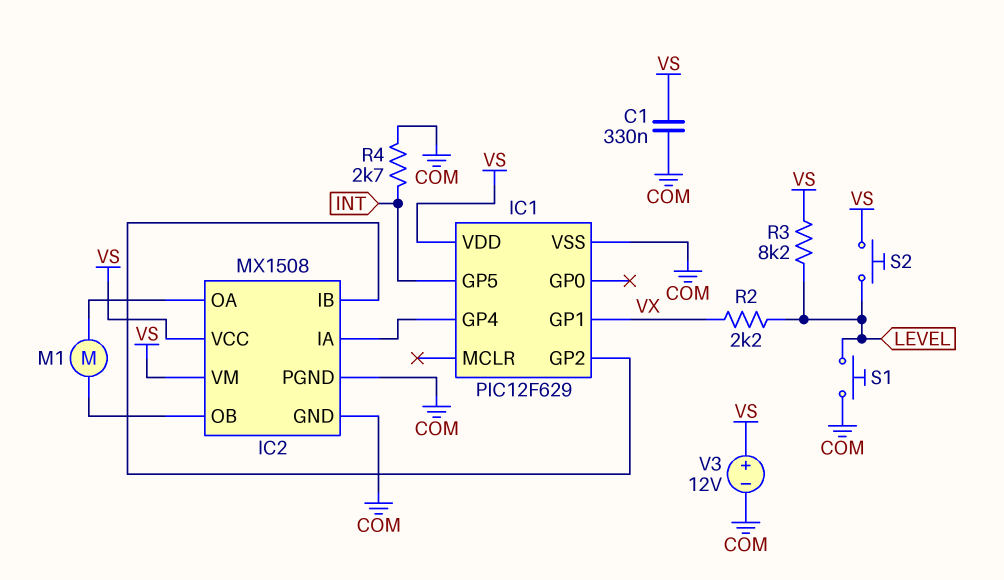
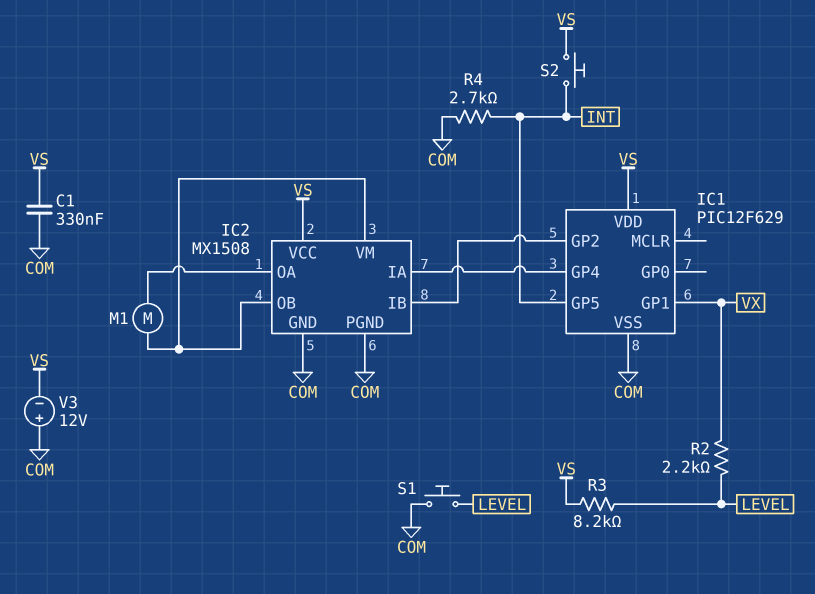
IC2 pin VM: VS -> IC2/OB
S2: button (LEVEL, VS) -> button (INT, VS)
V3: 12V (plus VS, minus COM) -> 12V (plus COM, minus VS)

